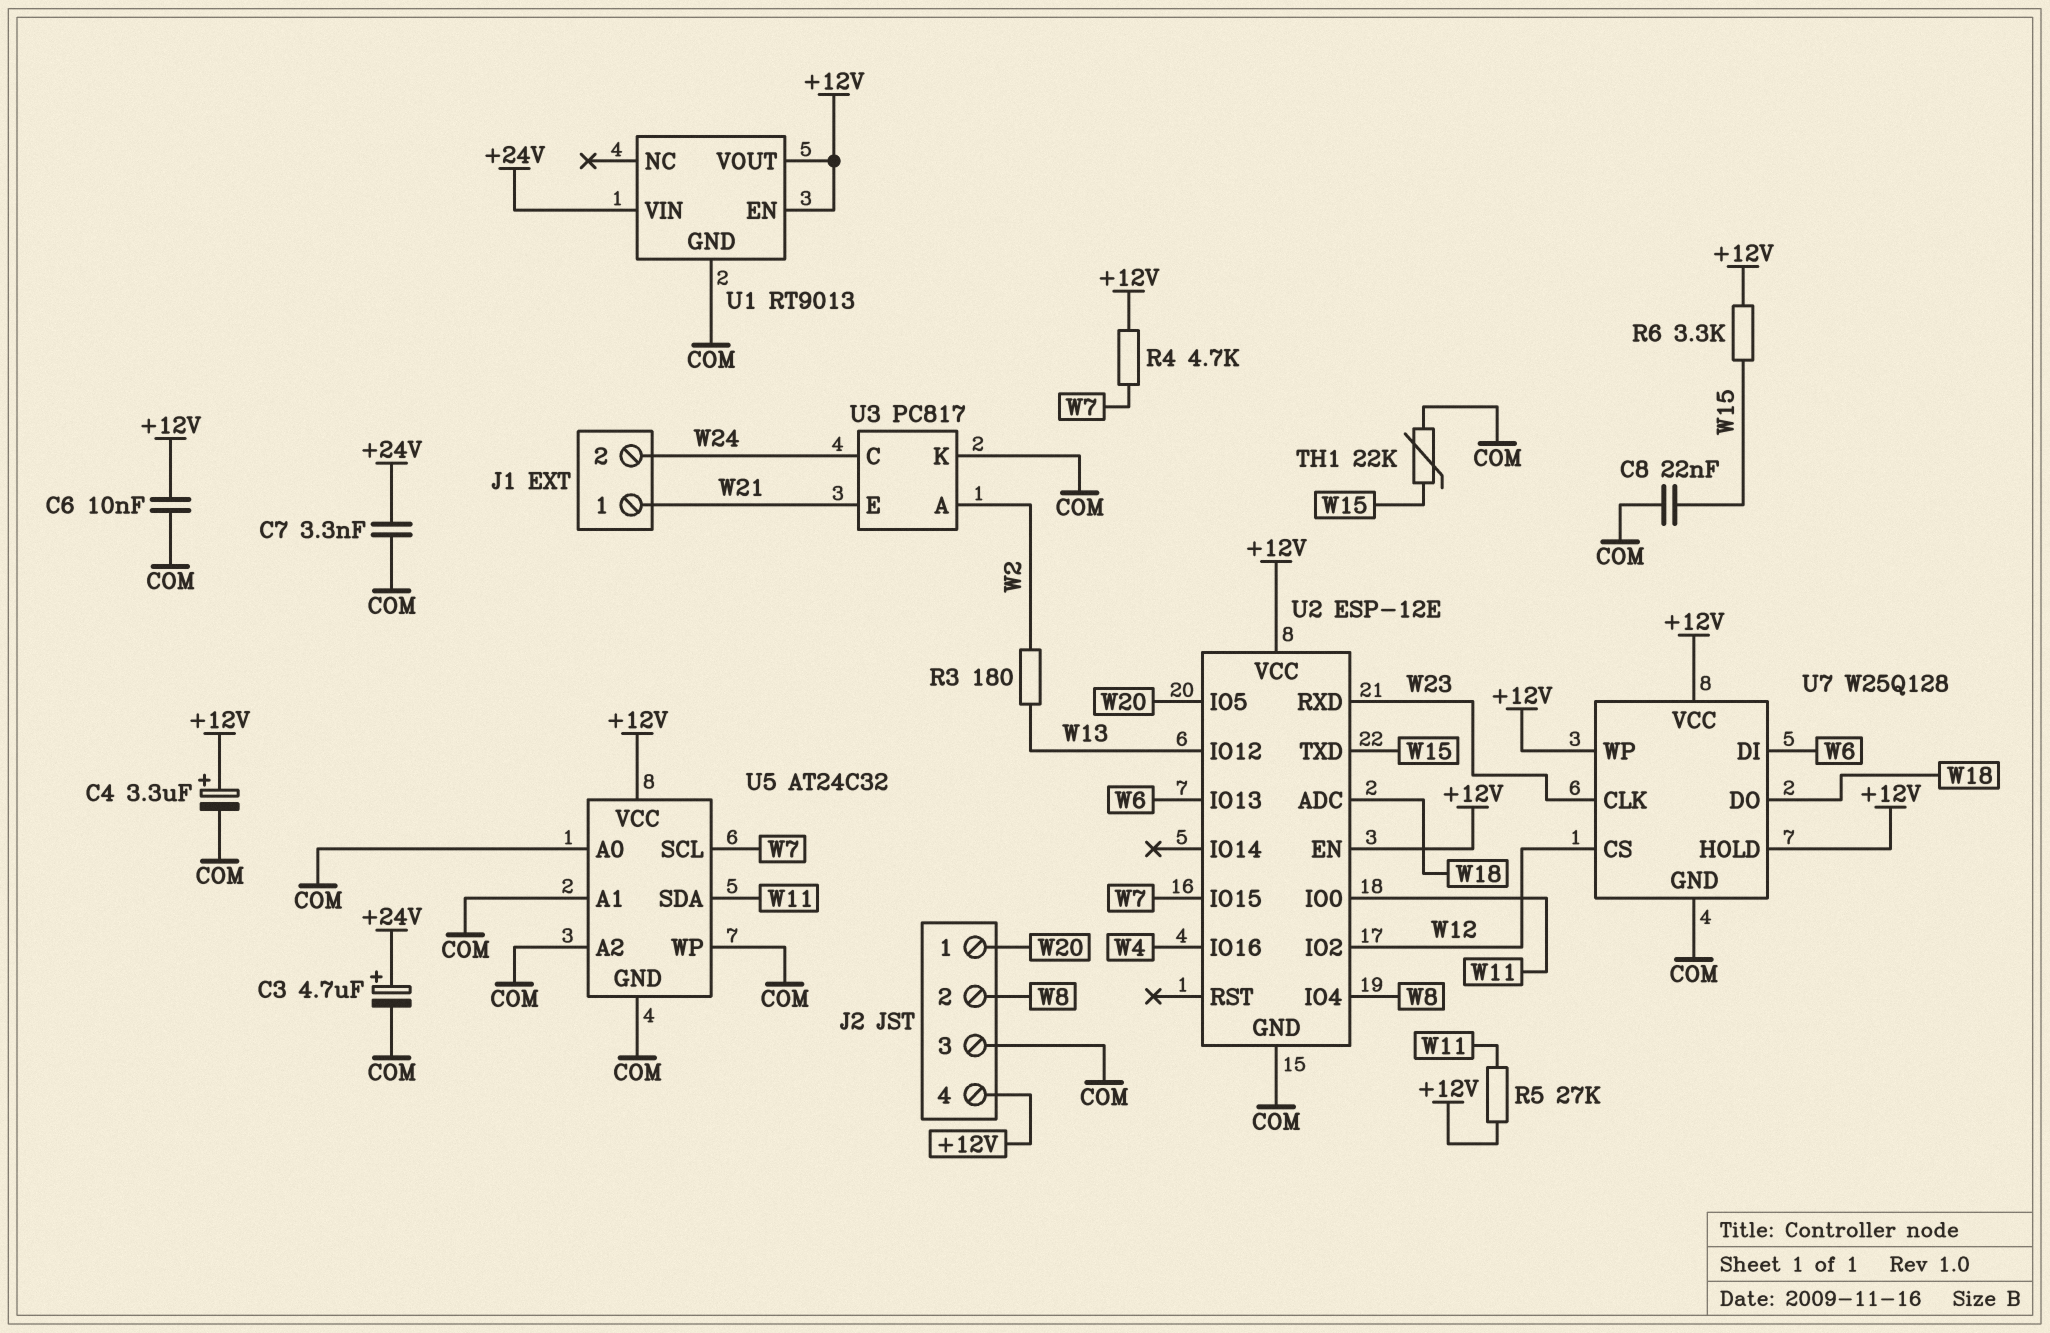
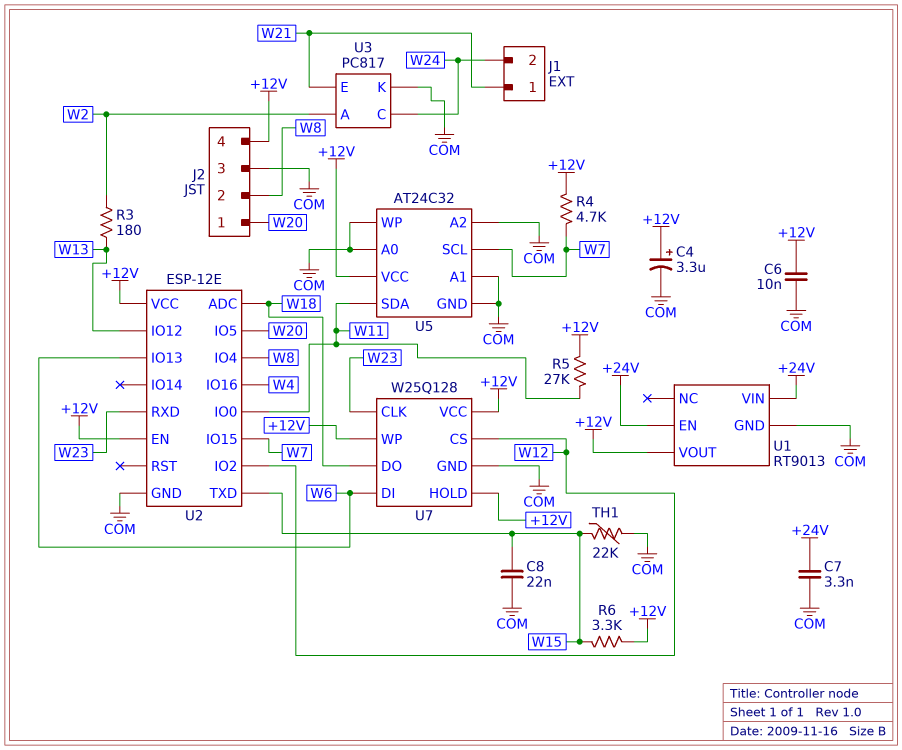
C3: 4.7uF (plus +24V, minus COM) -> none
U1 pin EN: +12V -> +24V

